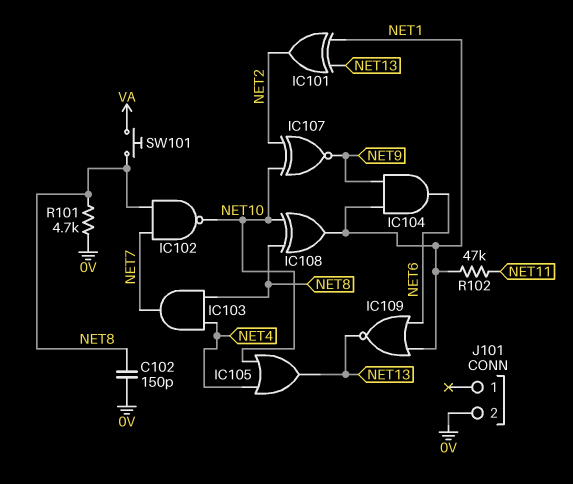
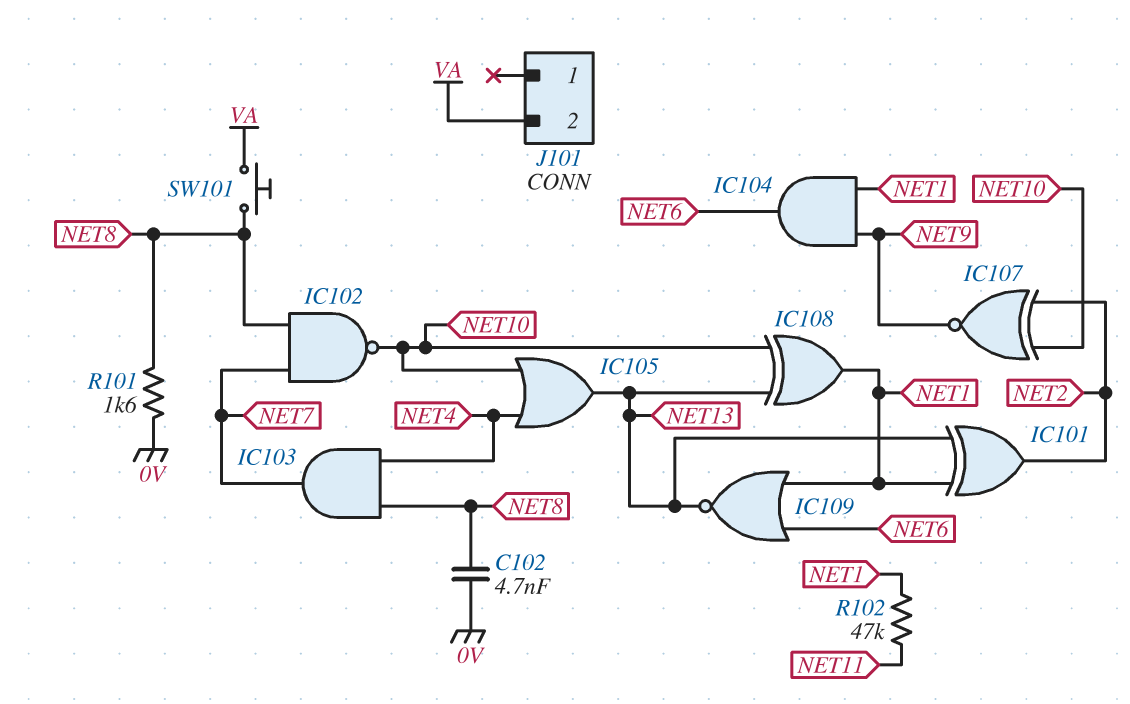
C102: 150pF (0V, NET8) -> 4.7nF (0V, NET8)
IC108: XOR (in NET8, in NET10, out NET1) -> XOR (in NET10, in NET13, out NET1)
J101 pin 2: 0V -> VA
R101: 4.7k (0V, NET8) -> 1.6k (0V, NET8)

